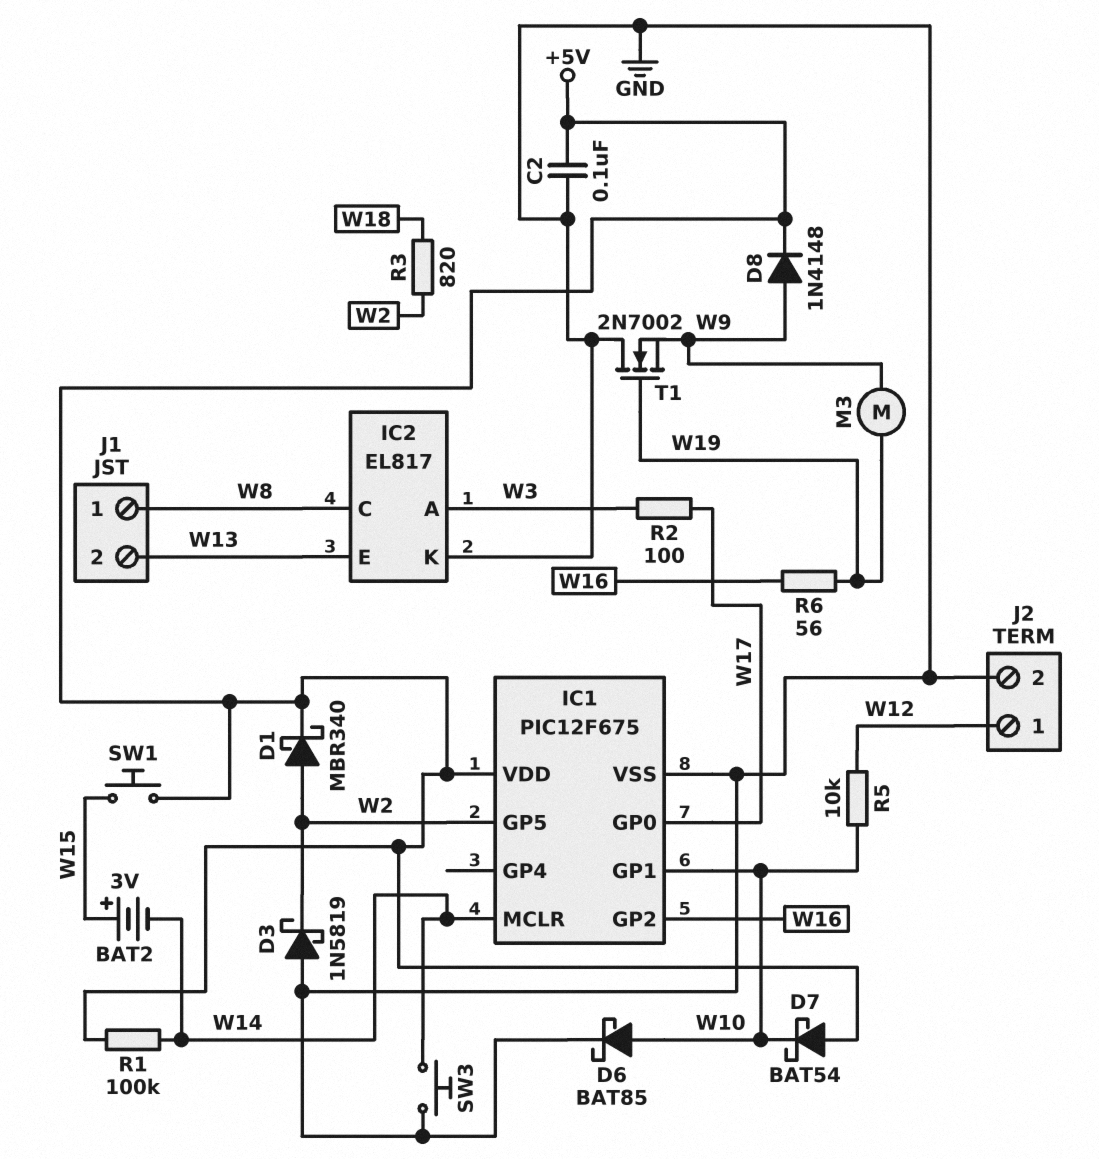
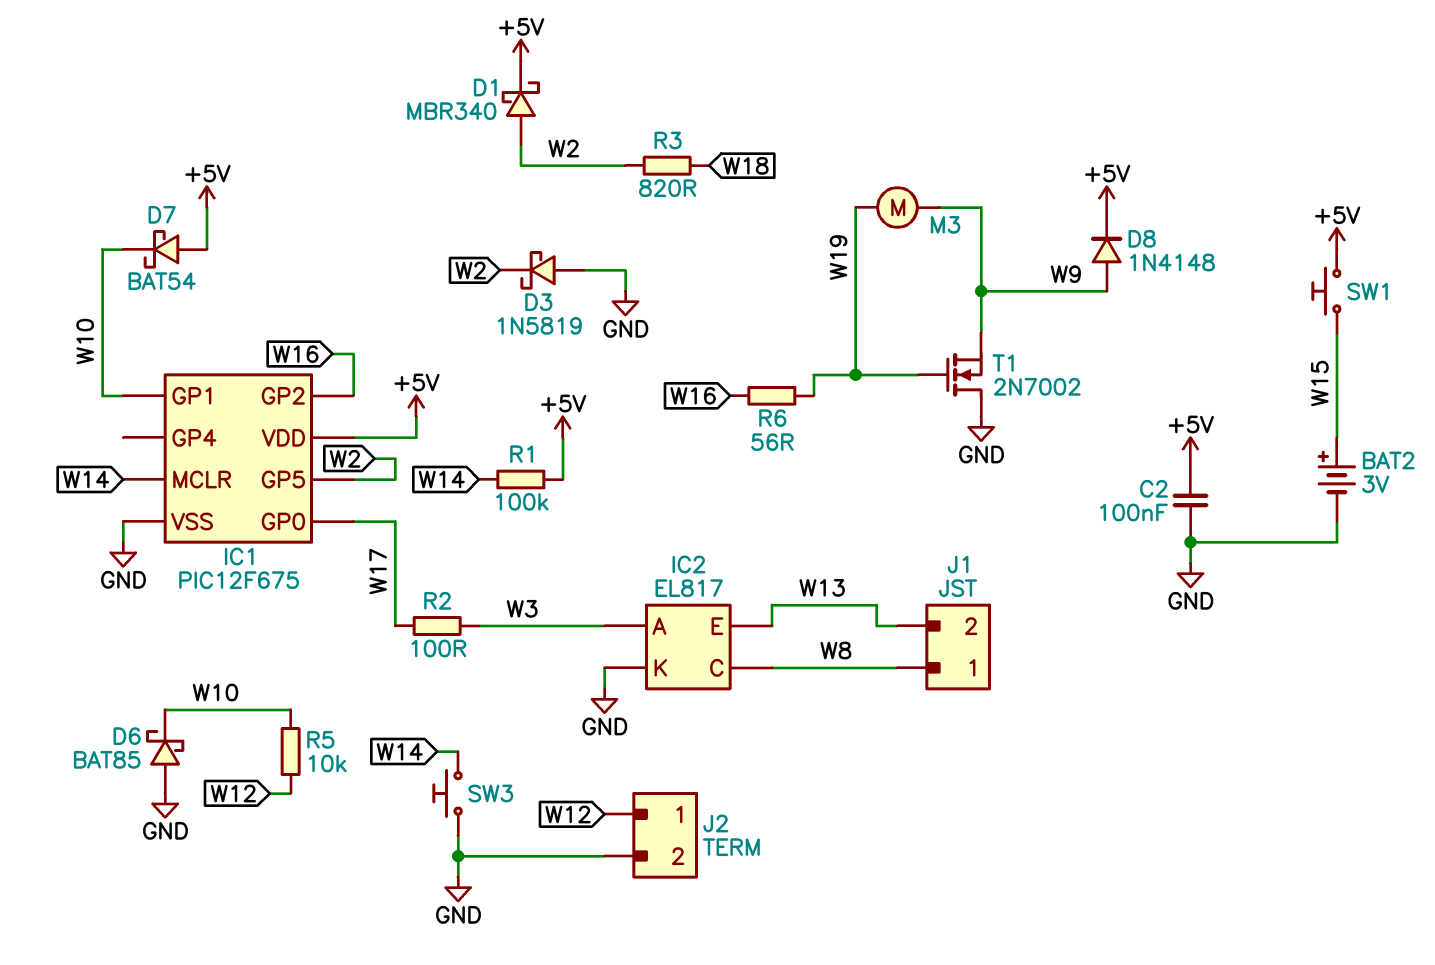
BAT2: 3V (plus W15, minus W14) -> 3V (plus W15, minus GND)
D6: schottky BAT85 (A W10, K GND) -> schottky BAT85 (A GND, K W10)

